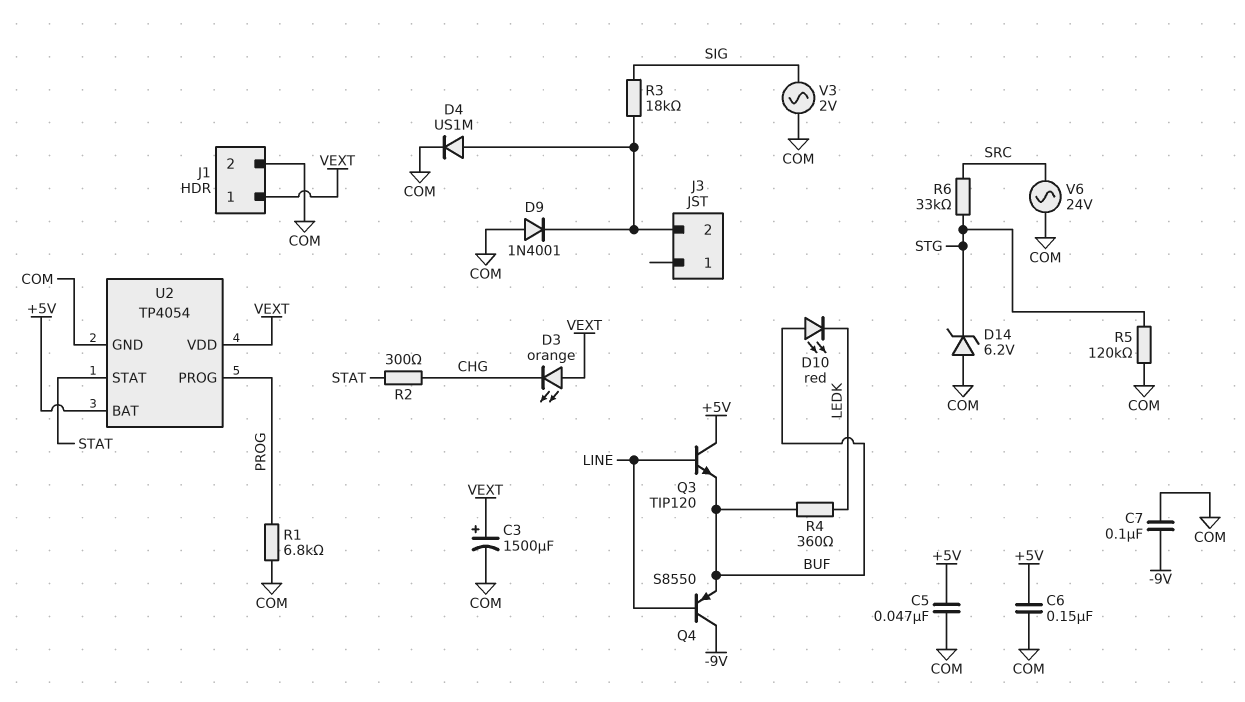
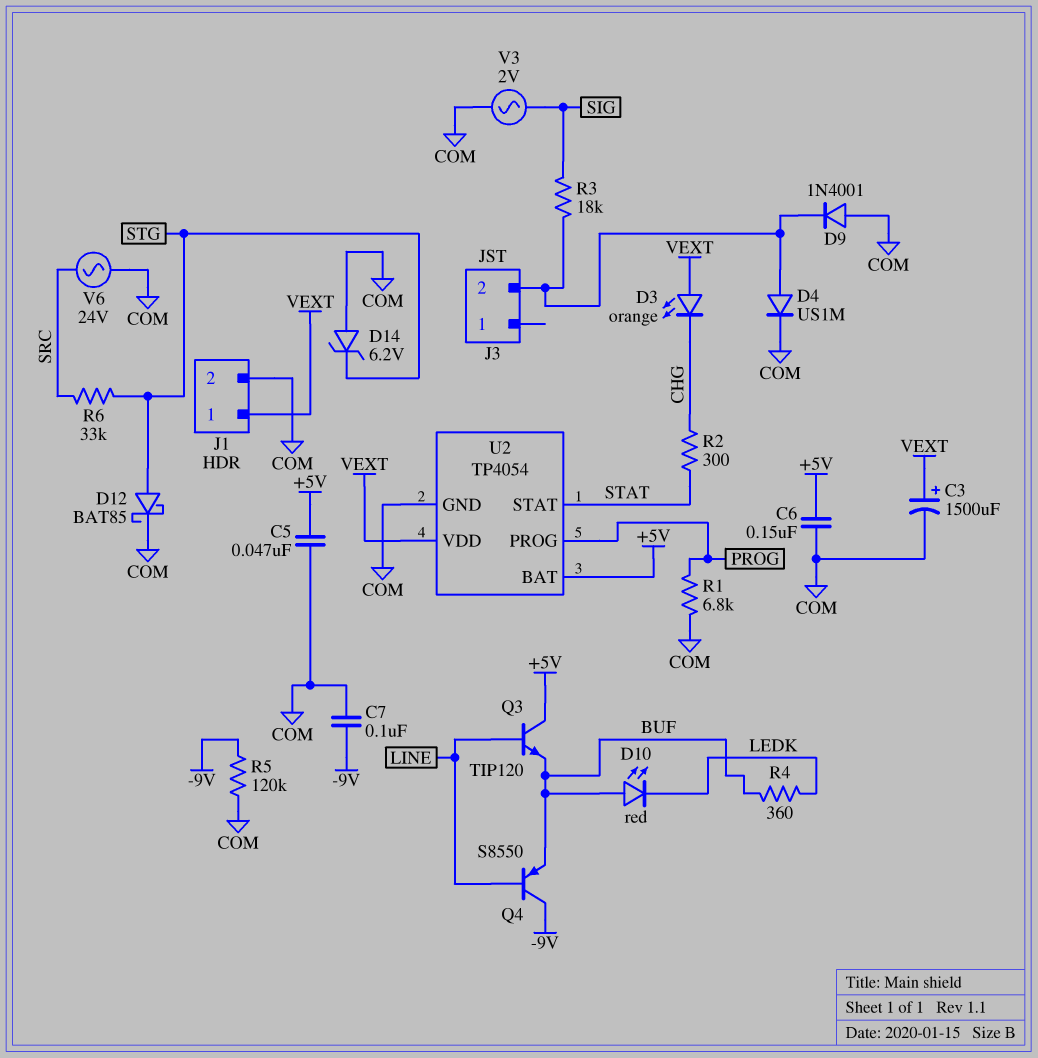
D12: none -> schottky BAT85 (A STG, K COM)
R5: 120k (COM, STG) -> 120k (-9V, COM)

